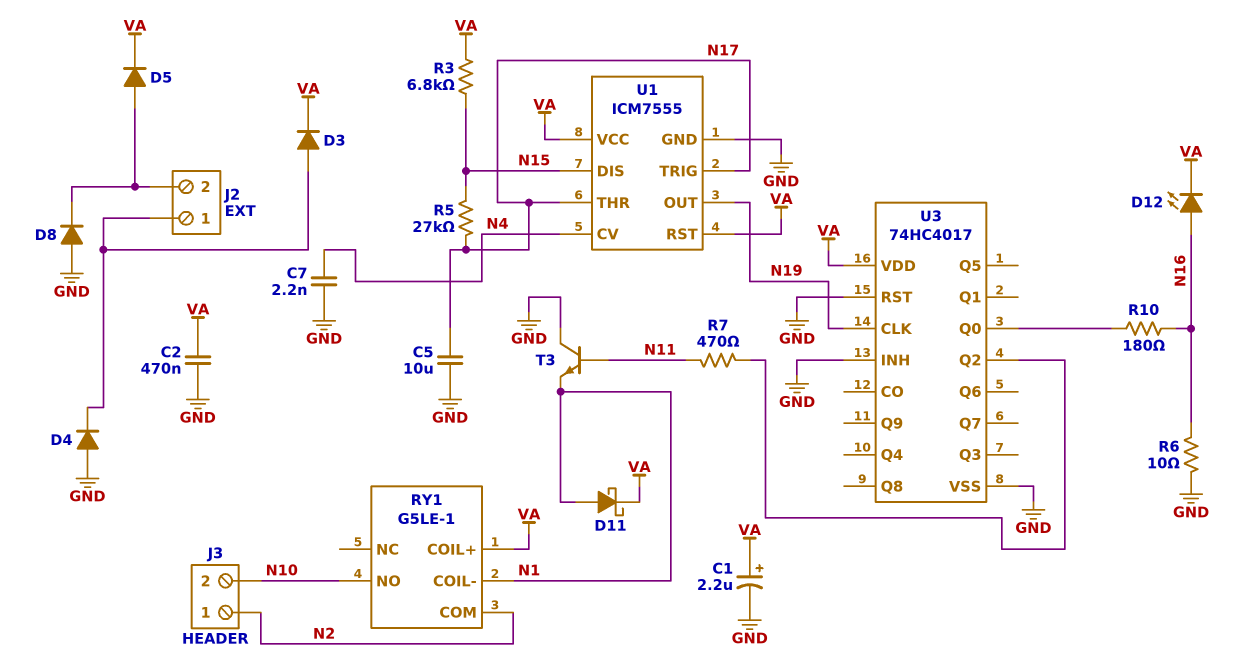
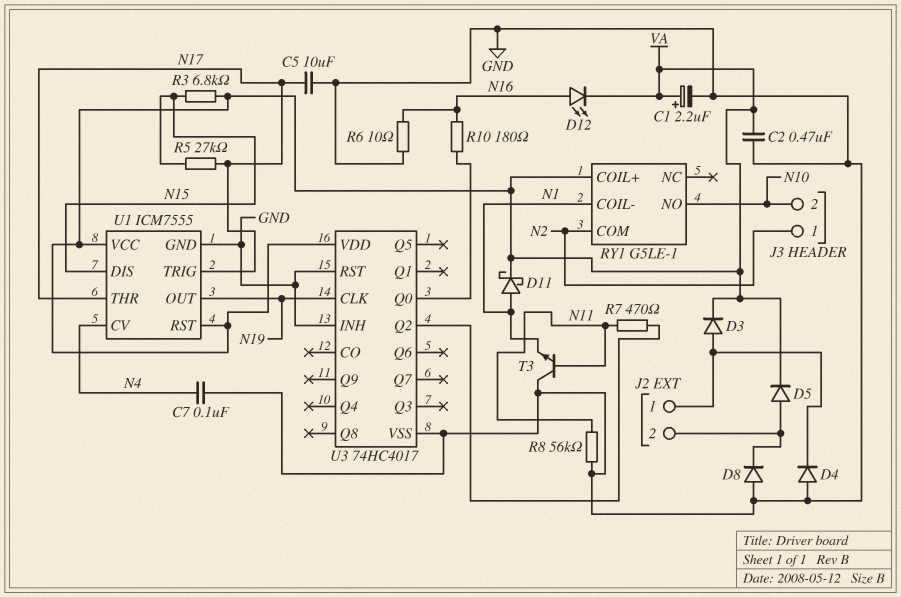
C7: 2.2nF (GND, N4) -> 100nF (GND, N4)
R8: none -> 56k (GND, N11)

